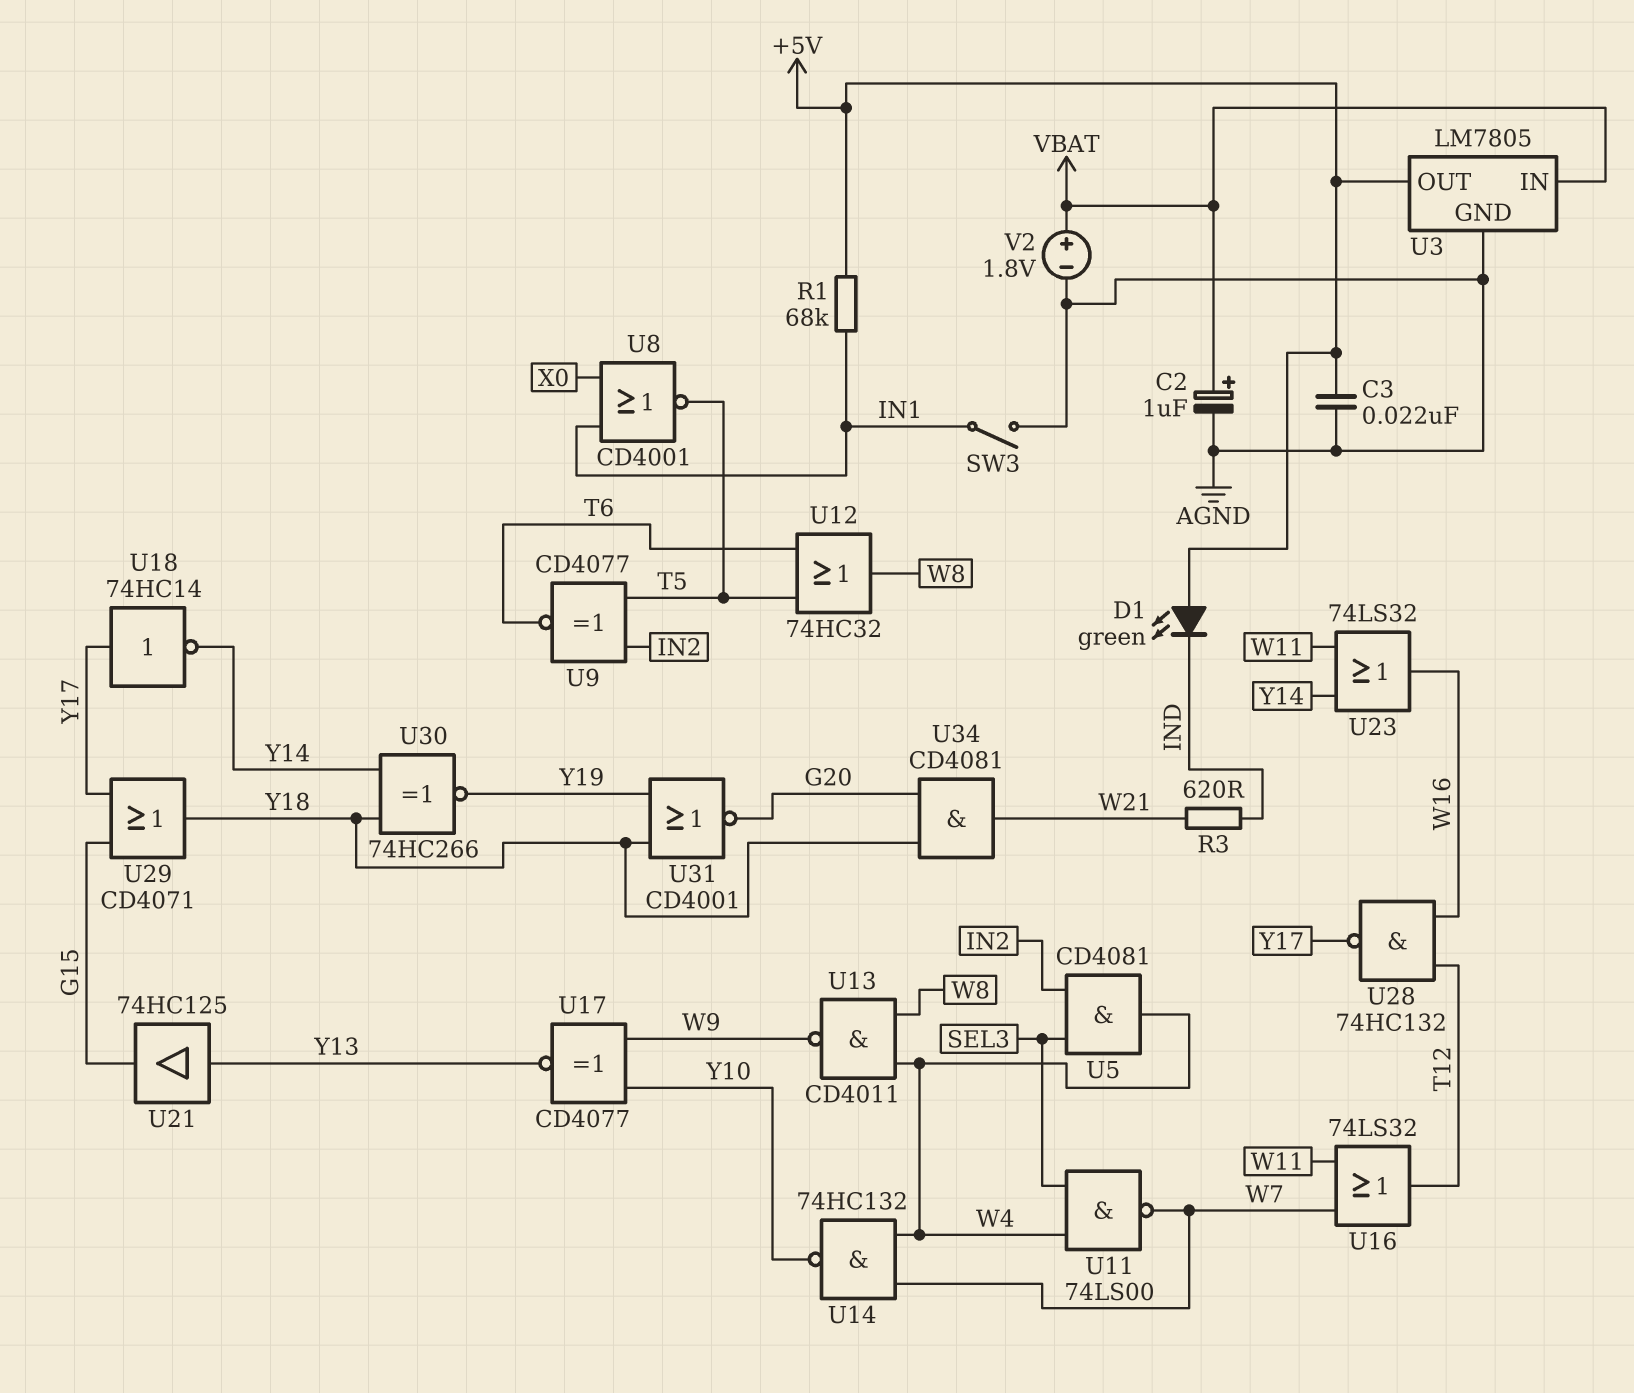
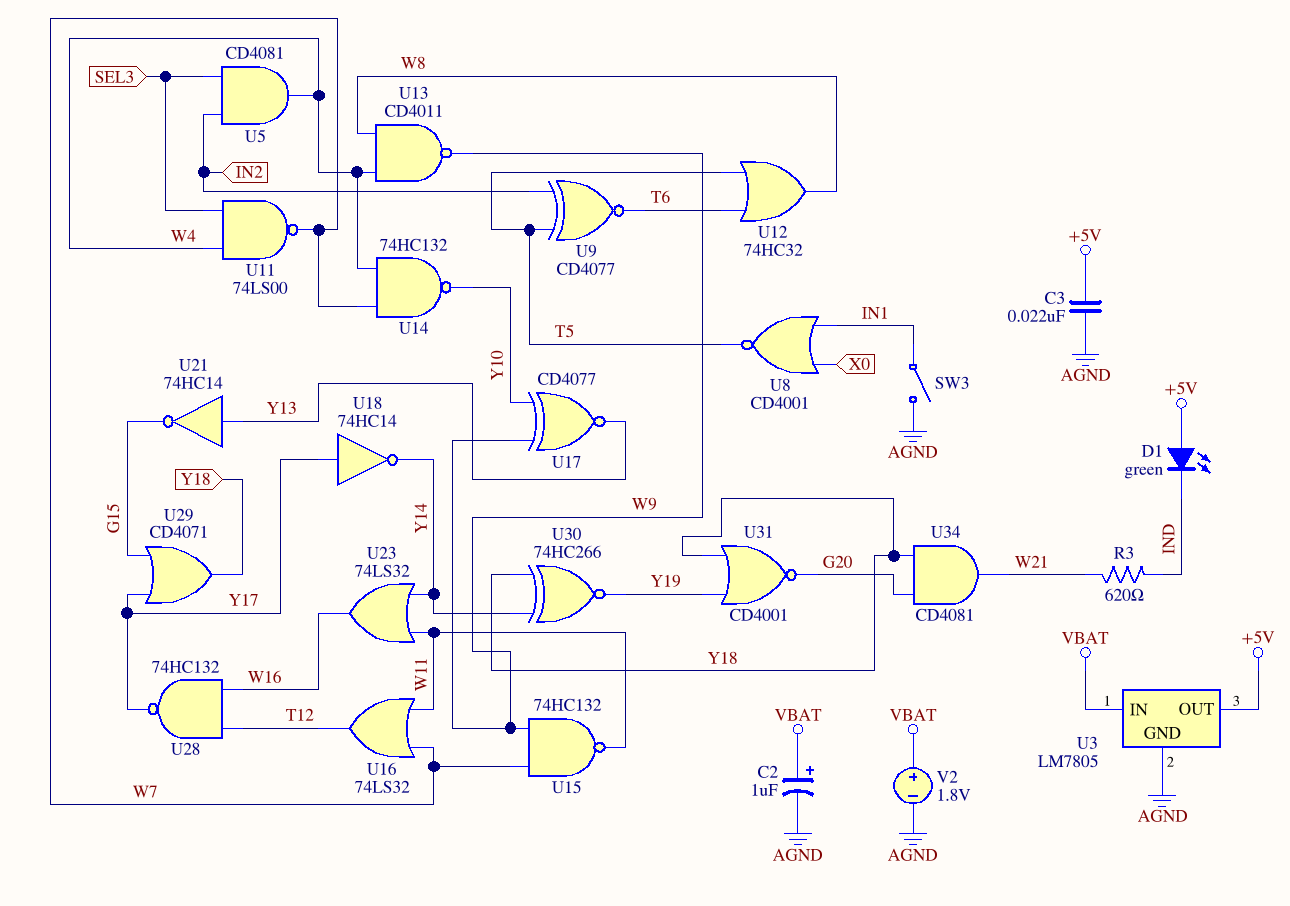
R1: 68k (+5V, IN1) -> none
U15: none -> NAND 74HC132 (in W7, in W9, out W11)
U21: buffer 74HC125 (in Y13, out G15) -> NOT 74HC14 (in Y13, out G15)

